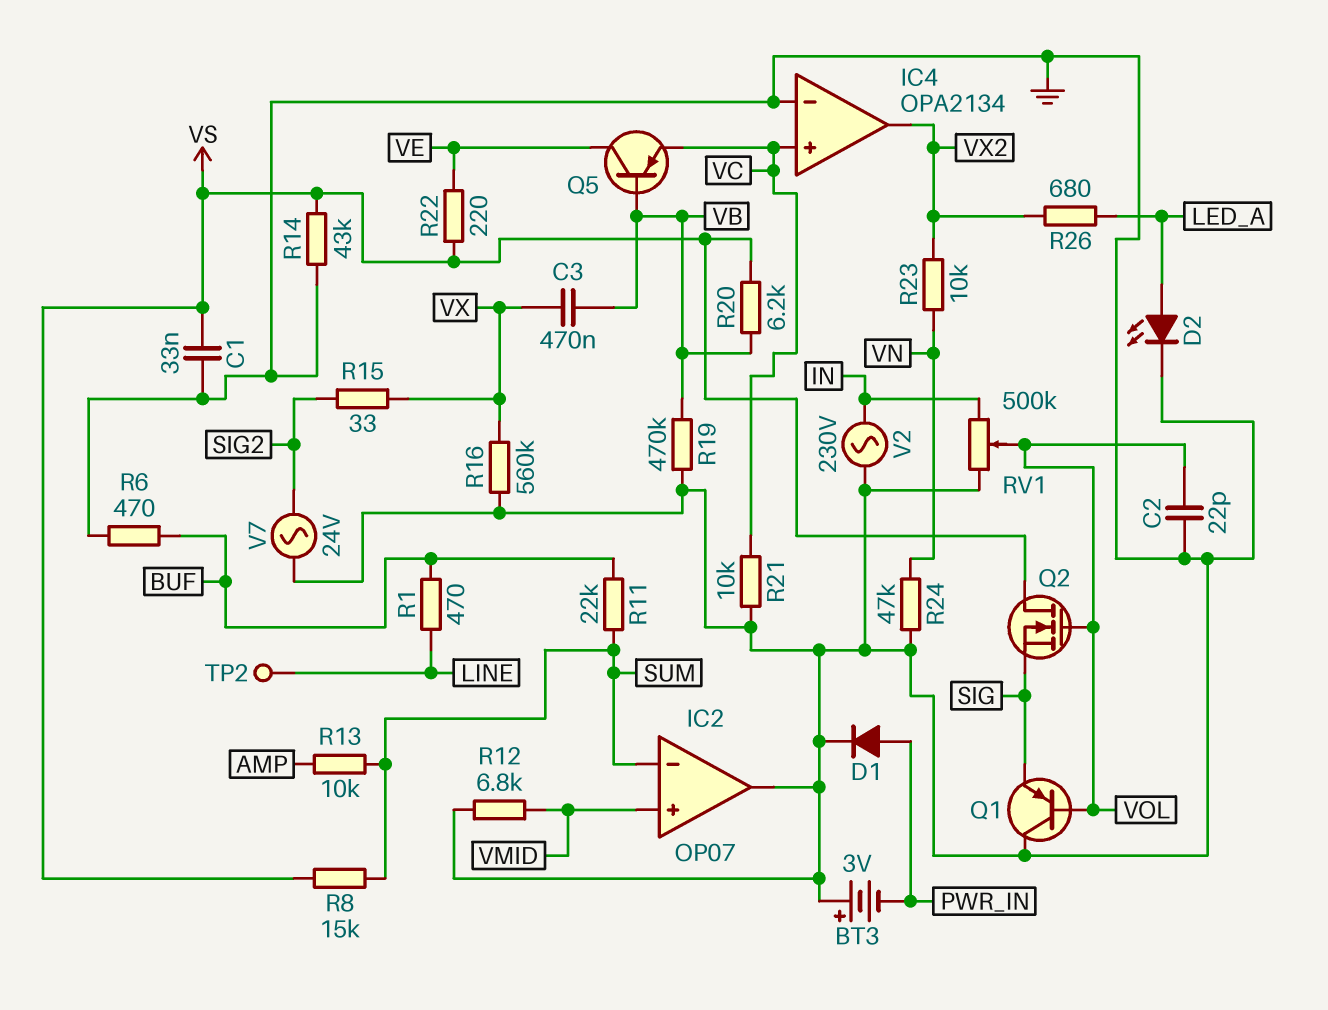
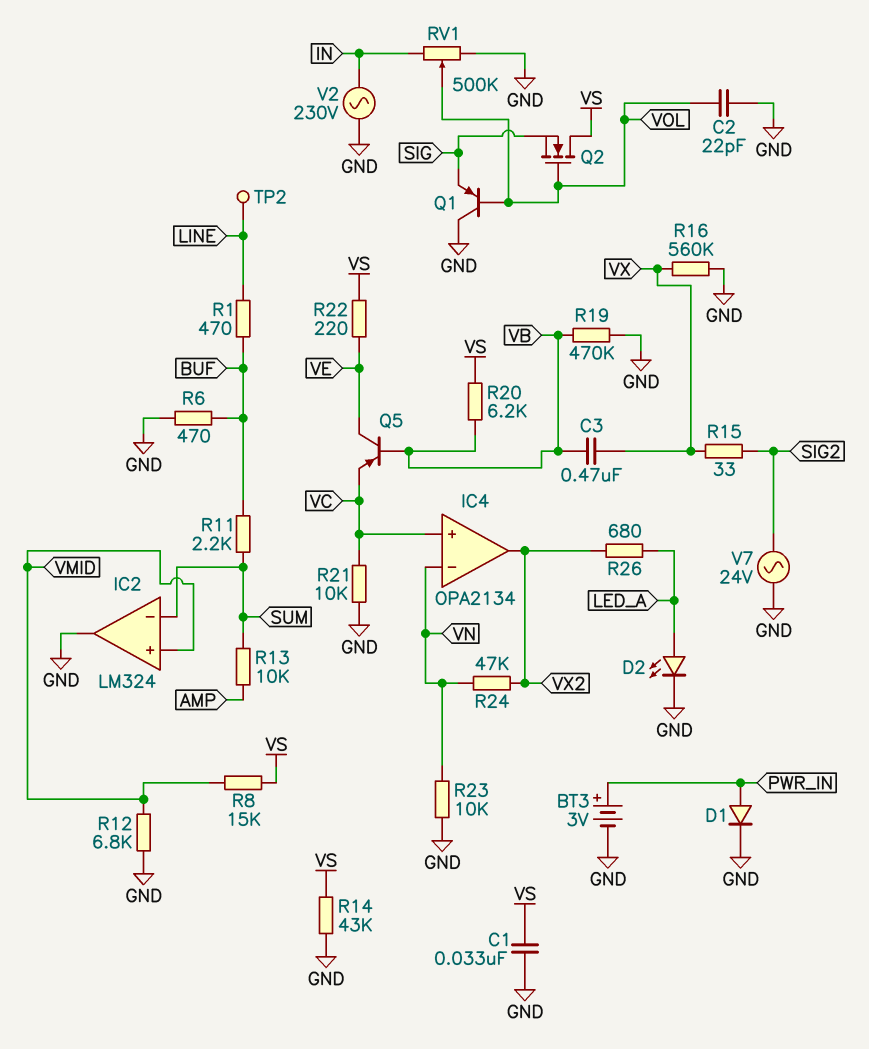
BT3: 3V (plus GND, minus PWR_IN) -> 3V (plus PWR_IN, minus GND)
IC2: OP07 -> LM324
IC4 pin in-: GND -> VN
R8: 15k (SUM, VS) -> 15k (VMID, VS)
R11: 22k (BUF, SUM) -> 2.2k (BUF, SUM)
R23: 10k (VN, VX2) -> 10k (GND, VN)
R24: 47k (GND, VN) -> 47k (VN, VX2)

